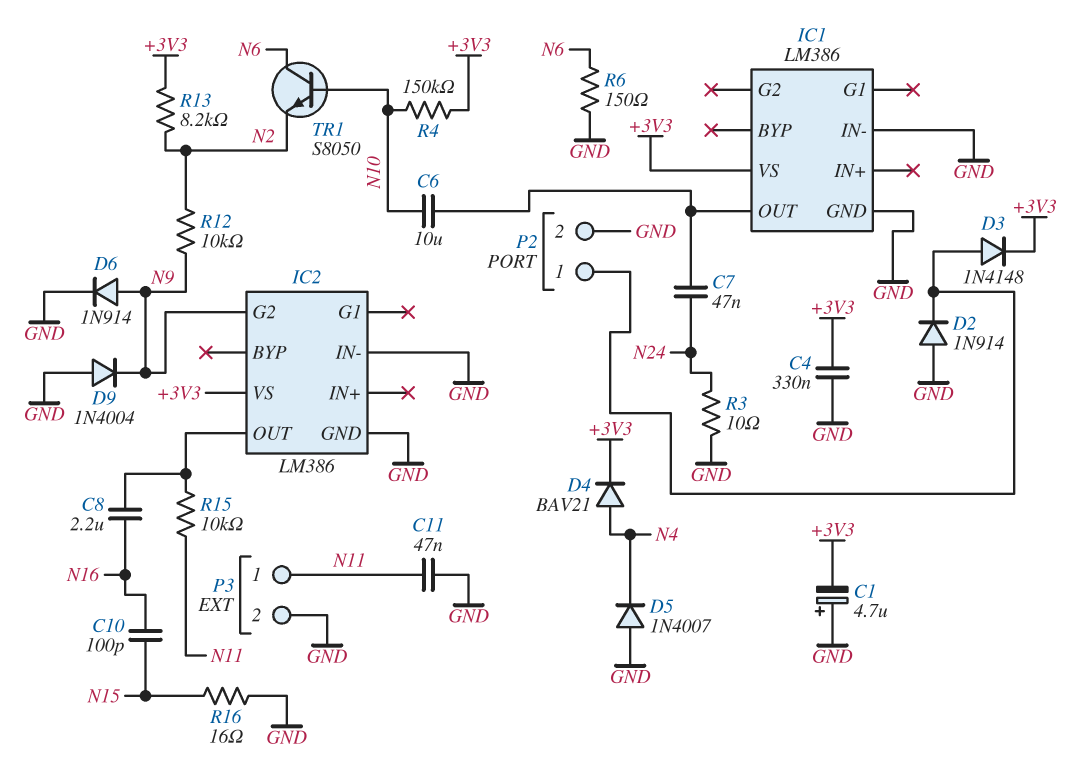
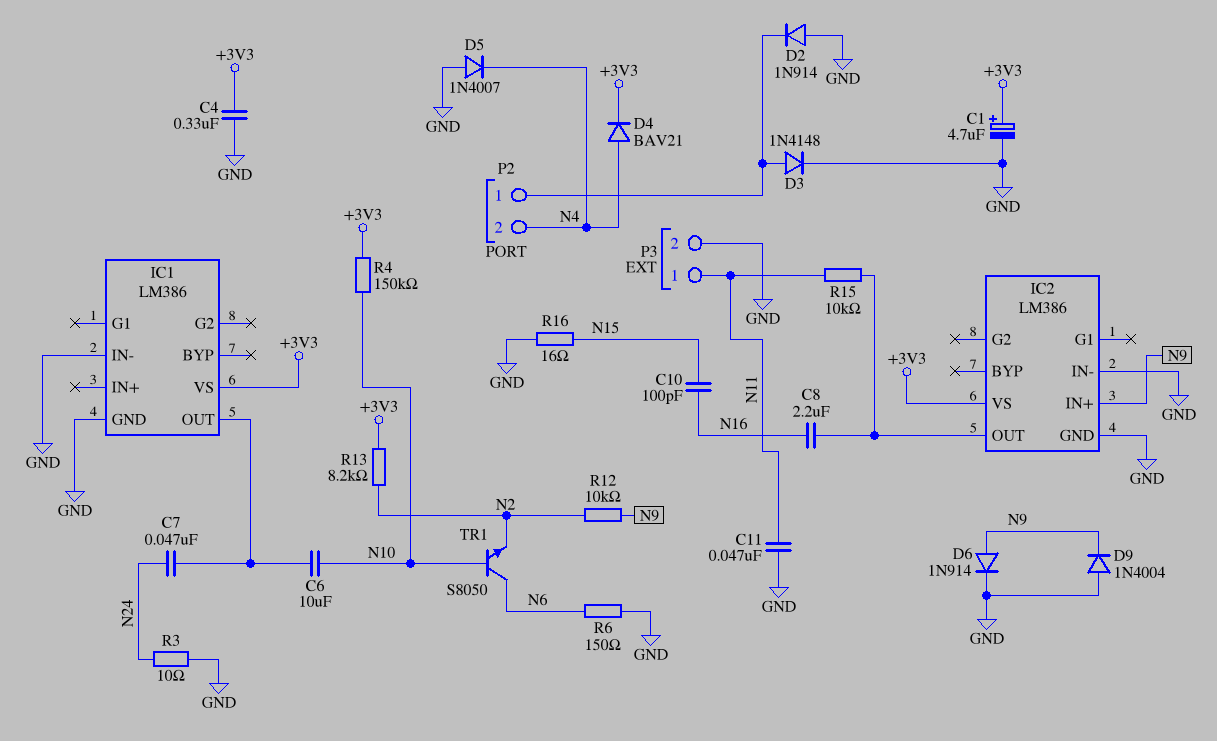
C1: 4.7uF (plus GND, minus +3V3) -> 4.7uF (plus +3V3, minus GND)
D3: diode 1N4148 (A P2/1, K +3V3) -> diode 1N4148 (A P2/1, K GND)
IC2 pin G2: N9 -> none
IC2 pin IN+: none -> N9
P2 pin 2: GND -> N4

